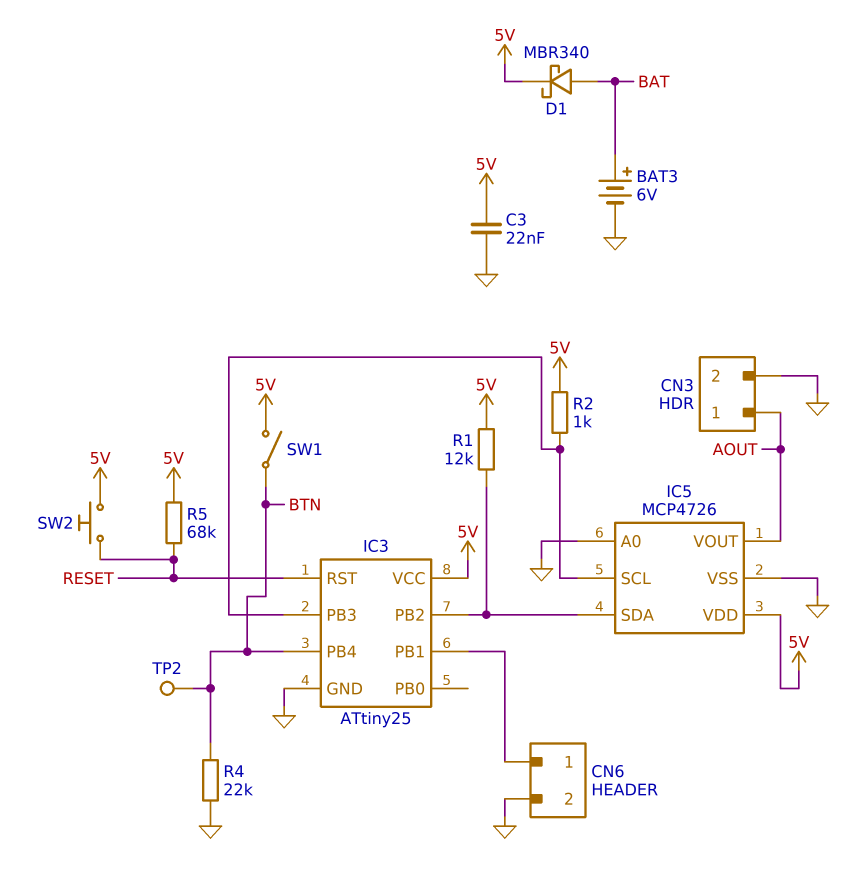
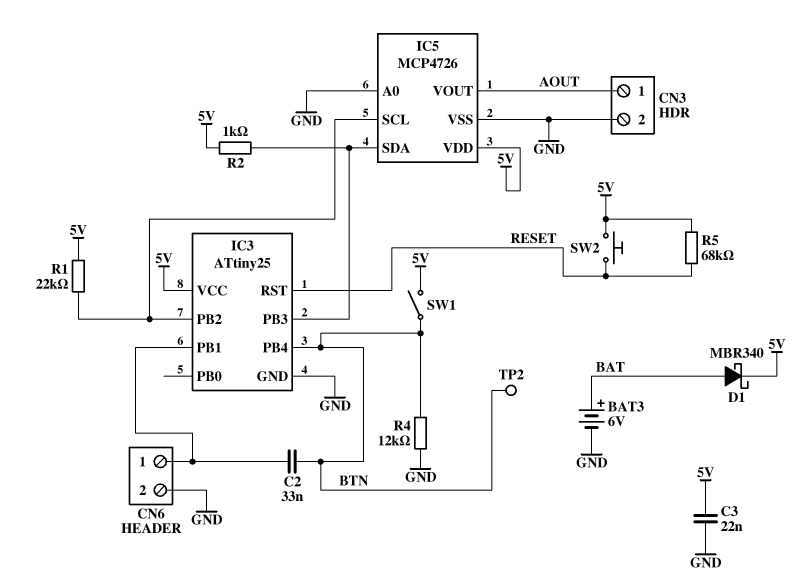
C2: none -> 33nF (BTN, CN6/1)
IC5 pin SCL: IC3/PB3 -> IC3/PB2
IC5 pin SDA: IC3/PB2 -> IC3/PB3
R1: 12k (5V, IC3/PB2) -> 22k (5V, IC3/PB2)
R4: 22k (BTN, GND) -> 12k (BTN, GND)

